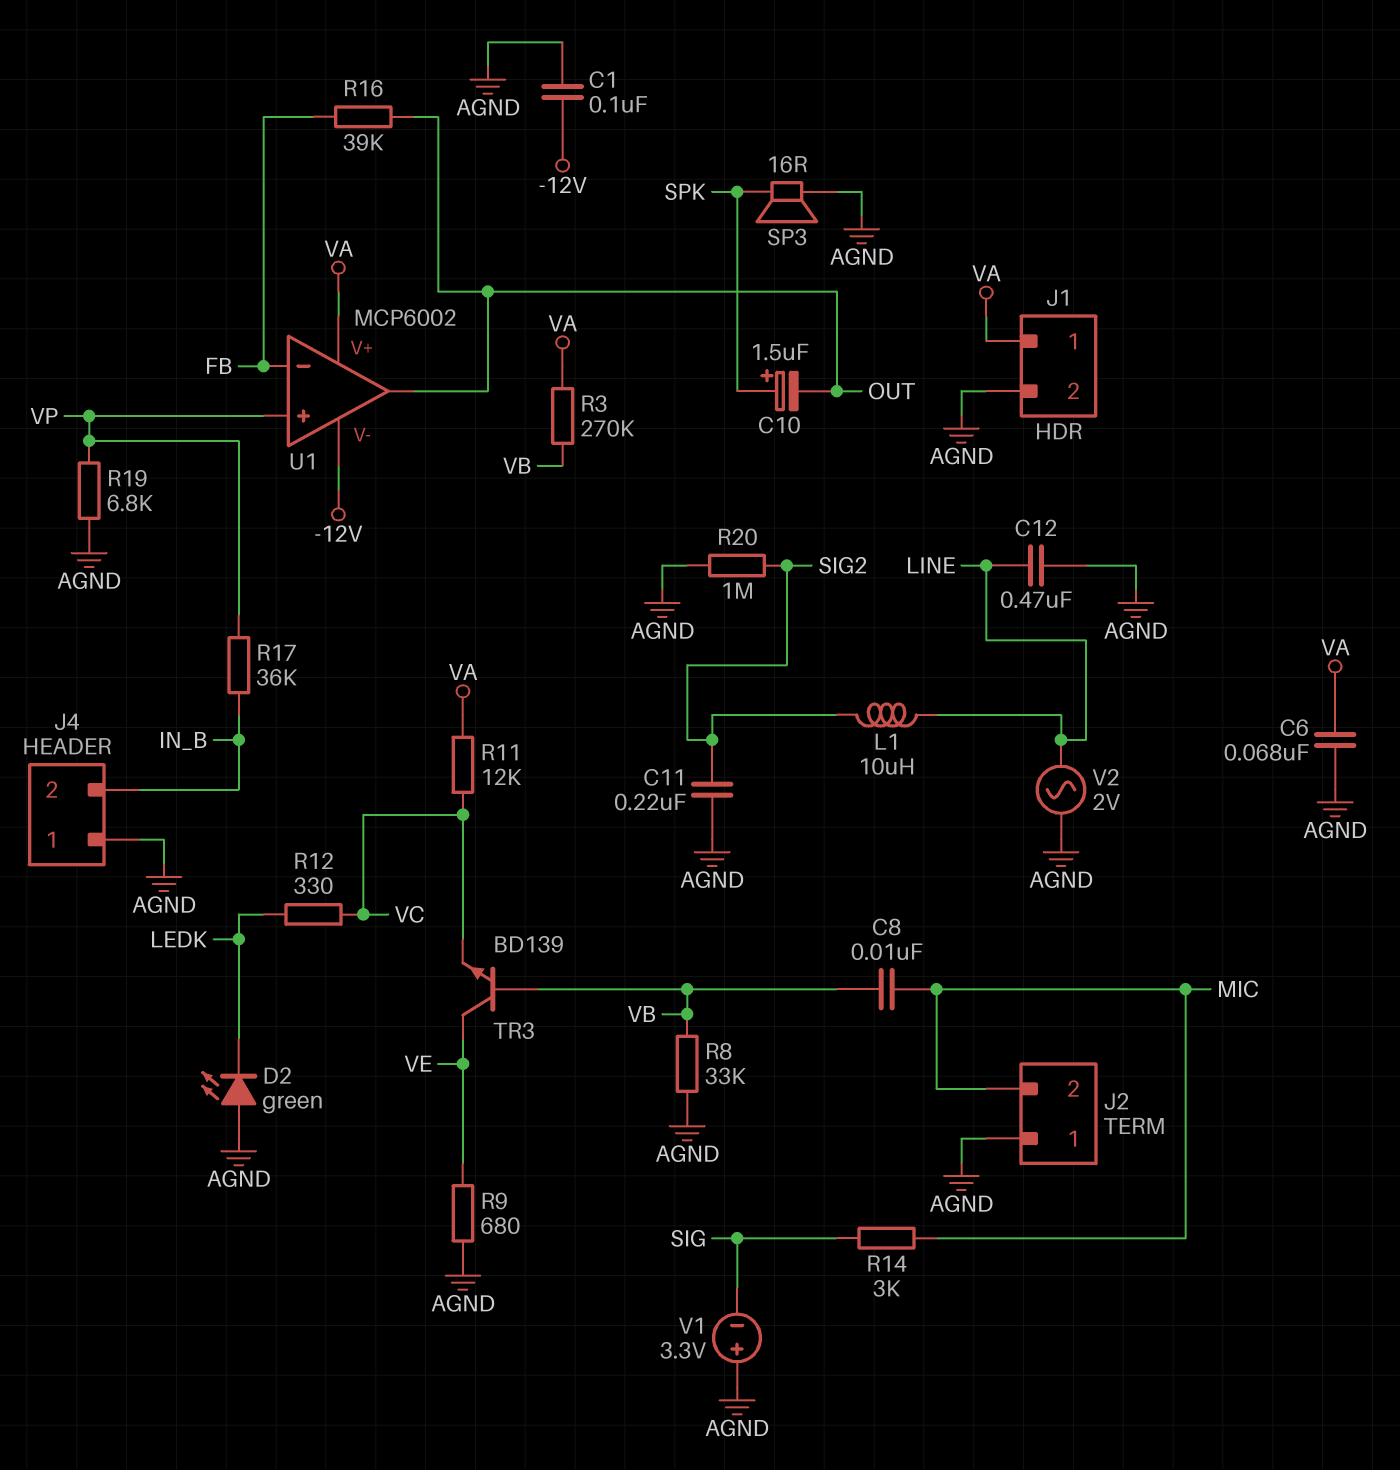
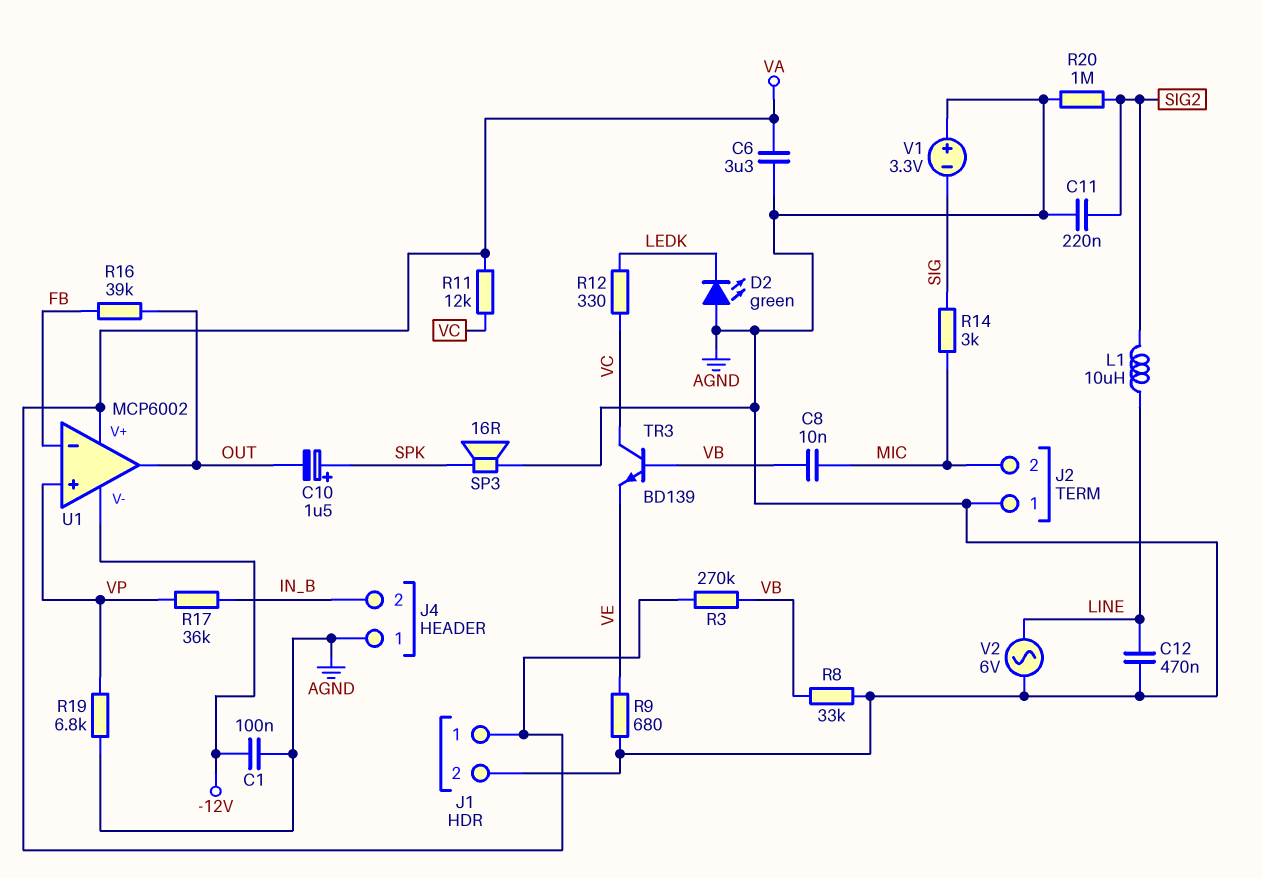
C6: 68nF (AGND, VA) -> 3.3uF (AGND, VA)
TR3: NPN BD139 (B VB, C VE, E VC) -> NPN BD139 (B VB, C VC, E VE)
V2: AC 2V (AGND, LINE) -> AC 6V (AGND, LINE)

